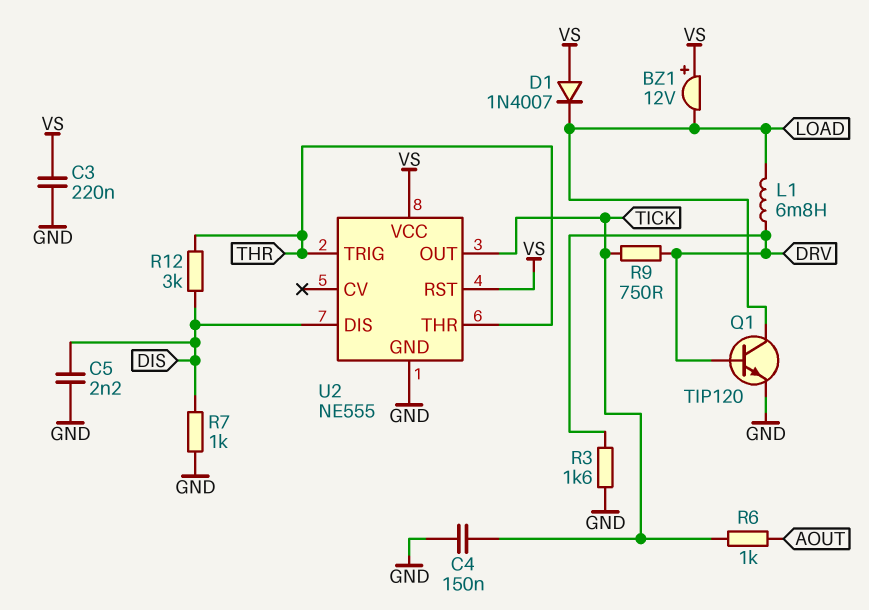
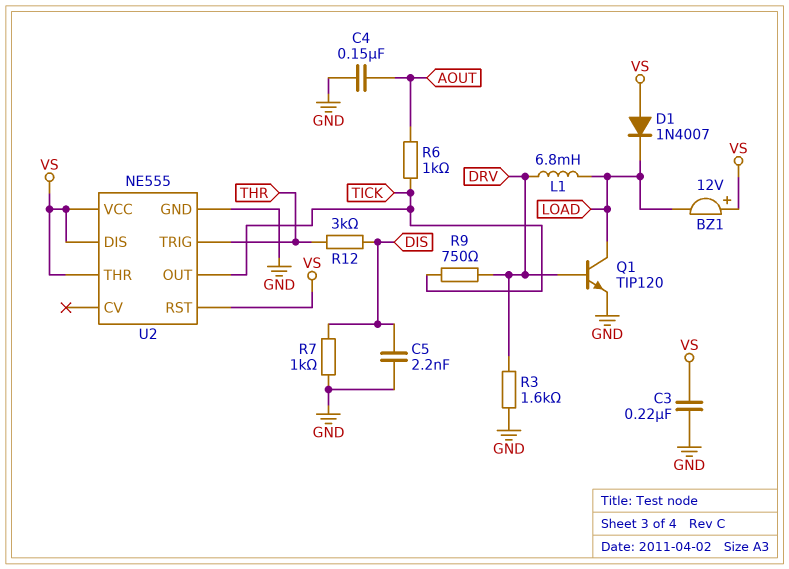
C4: 150nF (GND, TICK) -> 150nF (AOUT, GND)
U2 pin DIS: DIS -> VS
U2 pin THR: THR -> VS

